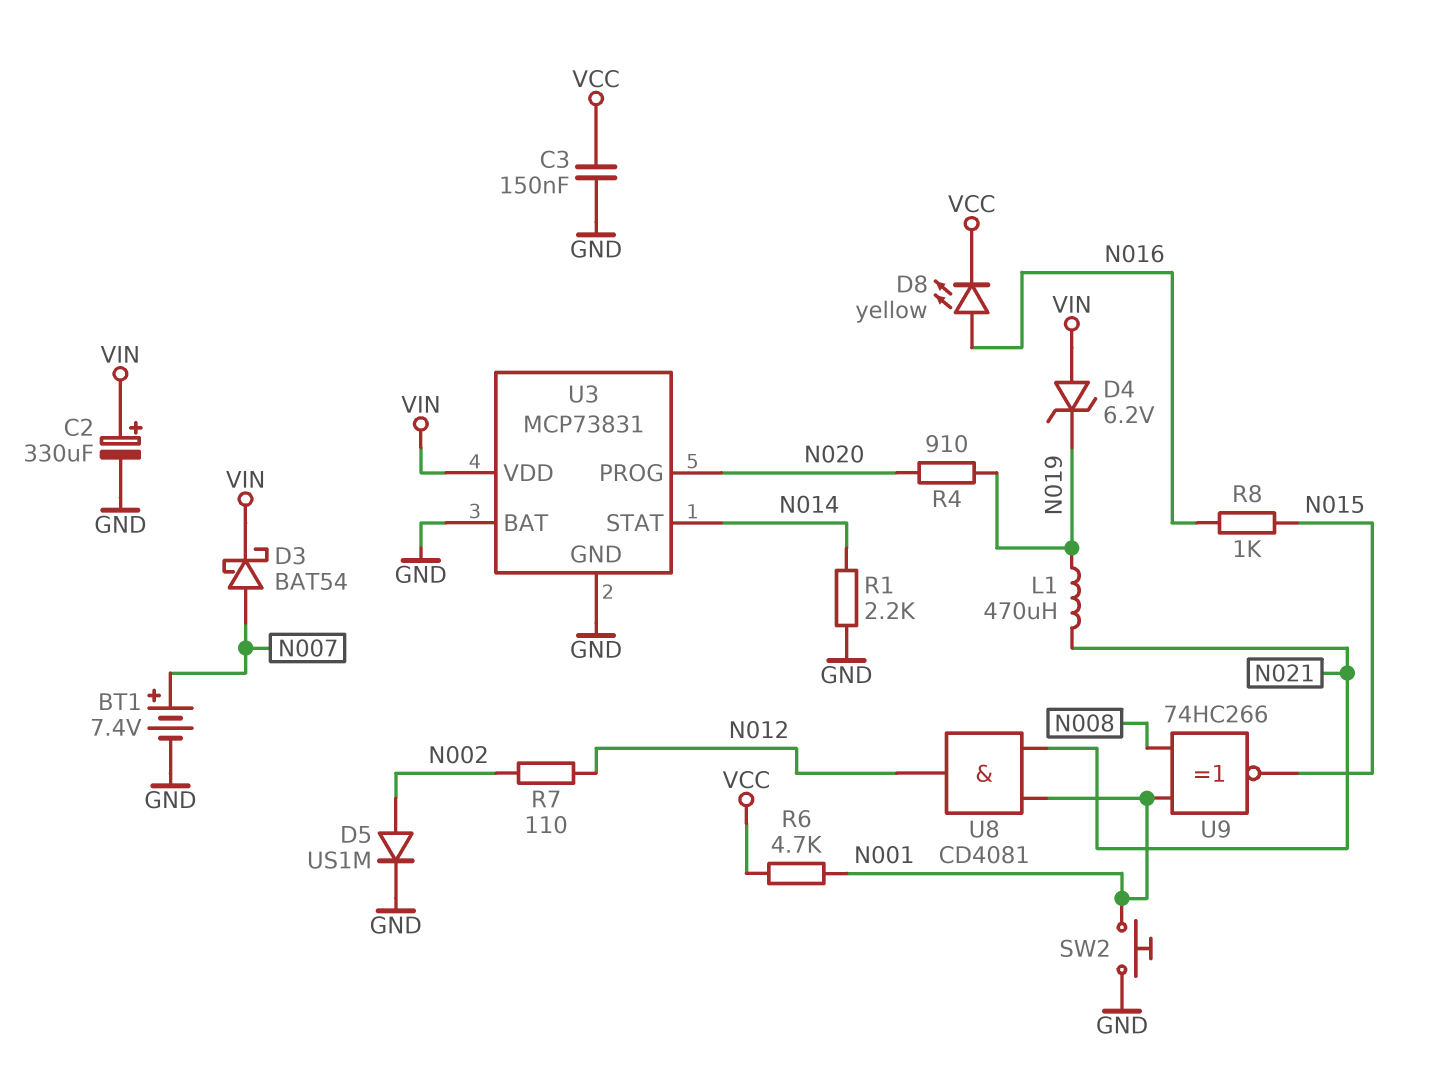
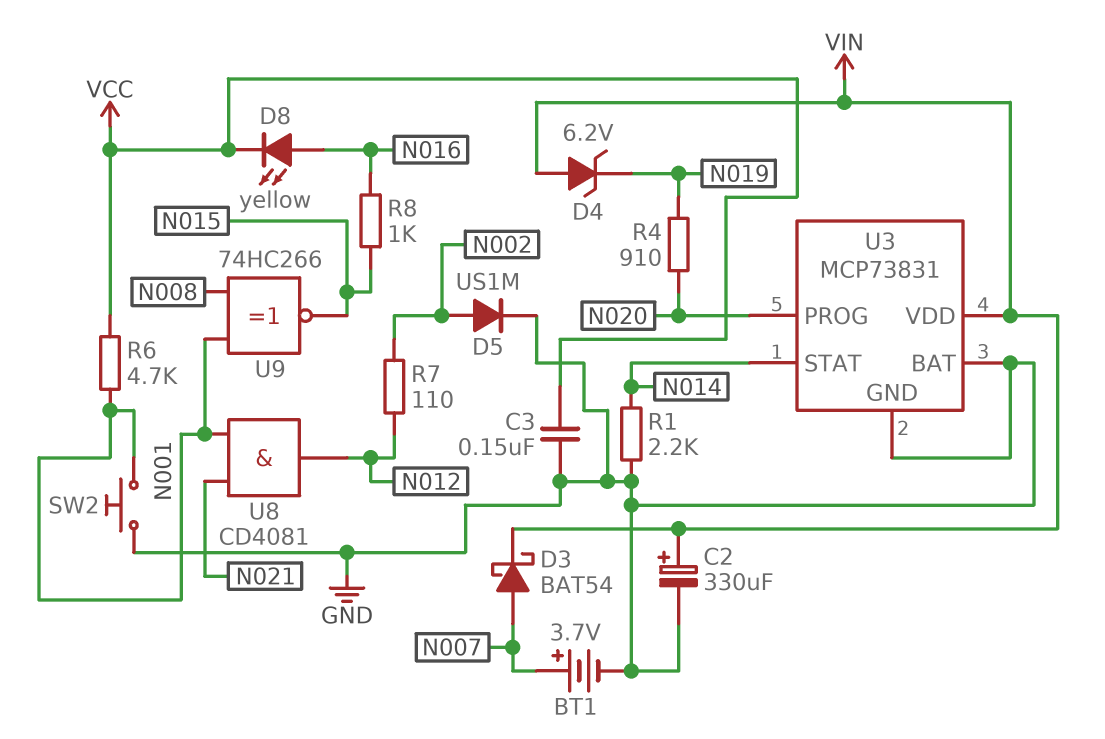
BT1: 7.4V (plus N007, minus GND) -> 3.7V (plus N007, minus GND)
L1: 470uH (N019, N021) -> none

